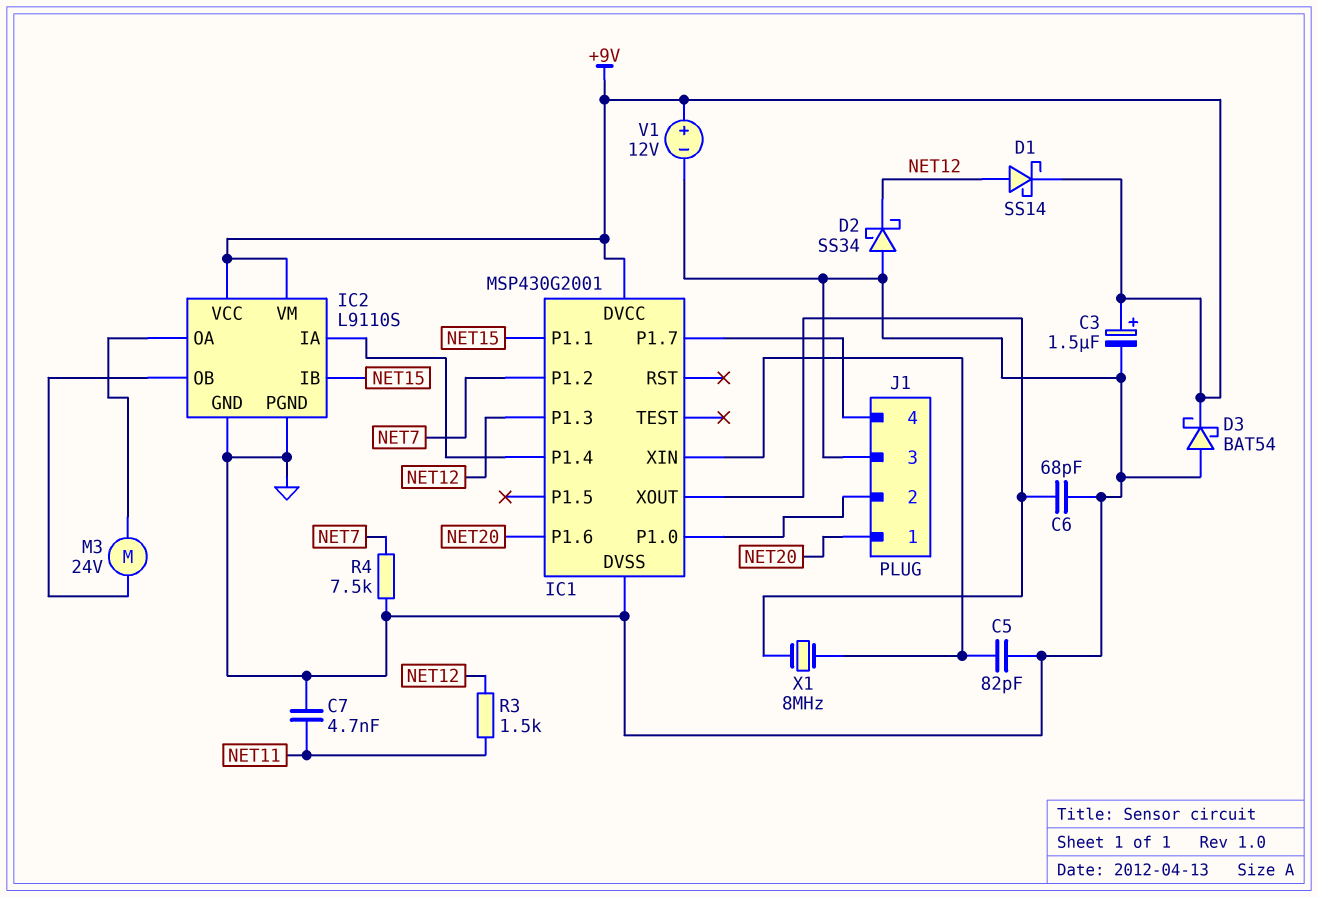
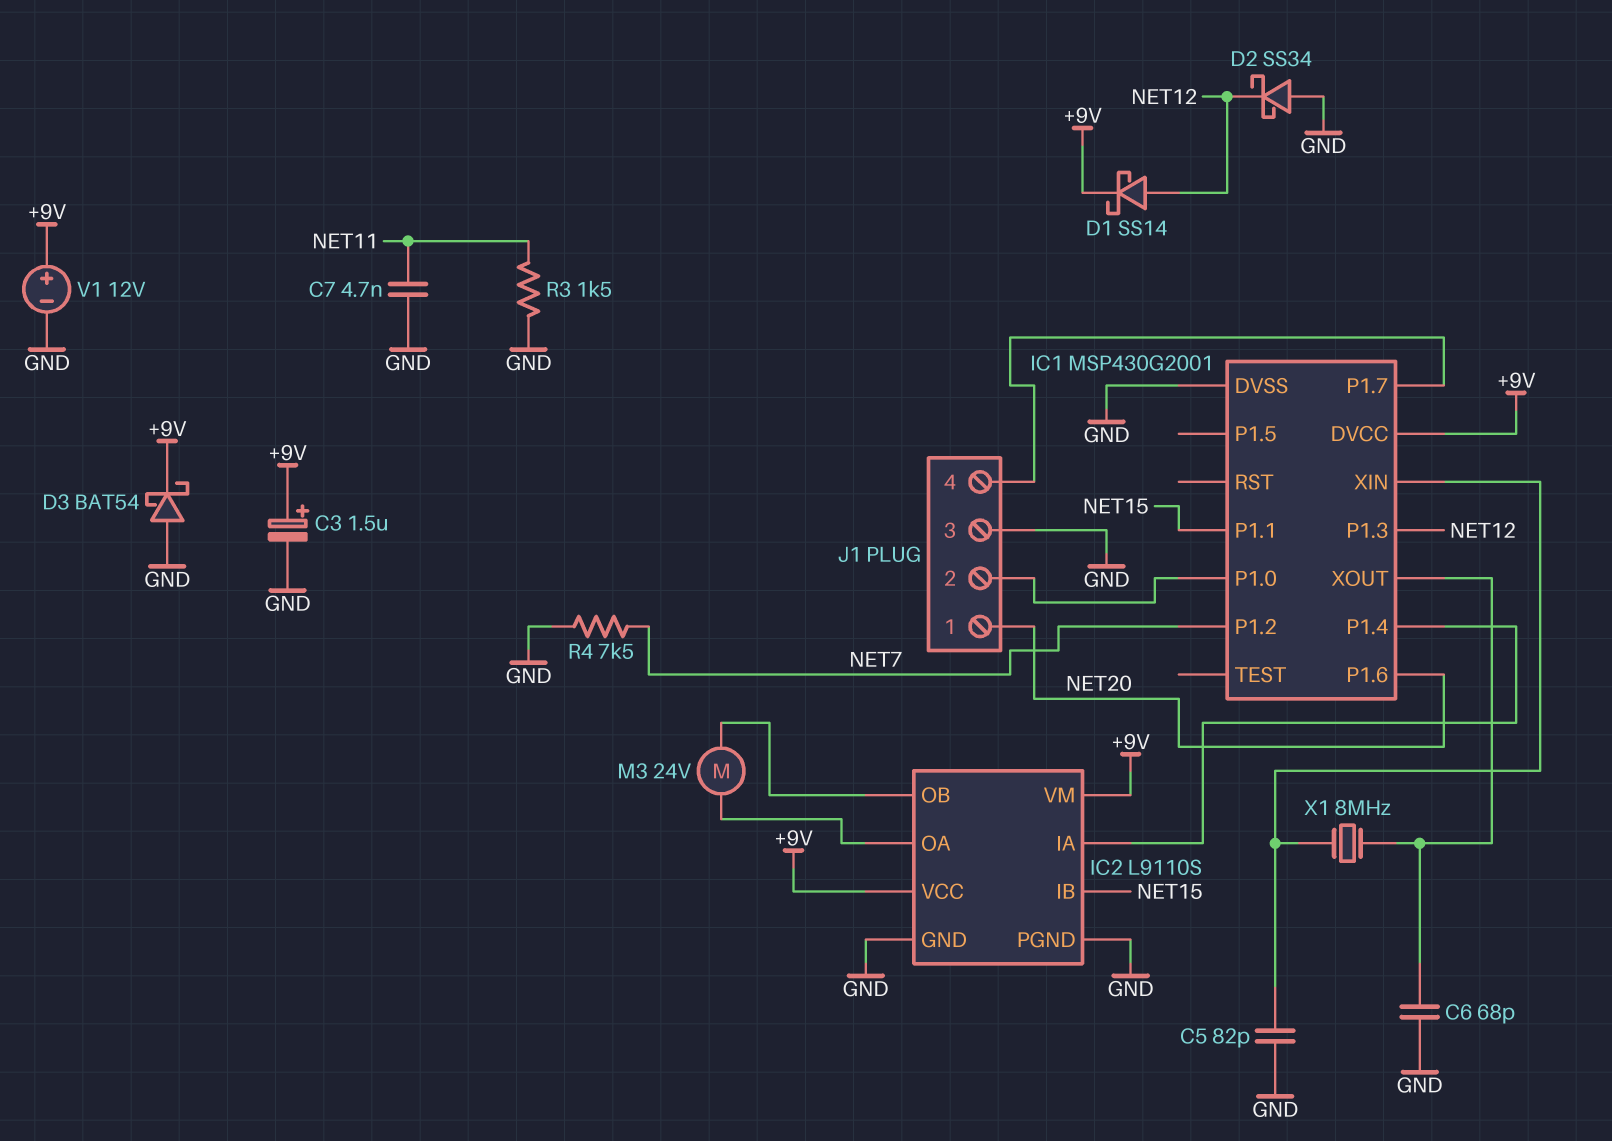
R3: 1.5k (NET11, NET12) -> 1.5k (GND, NET11)

